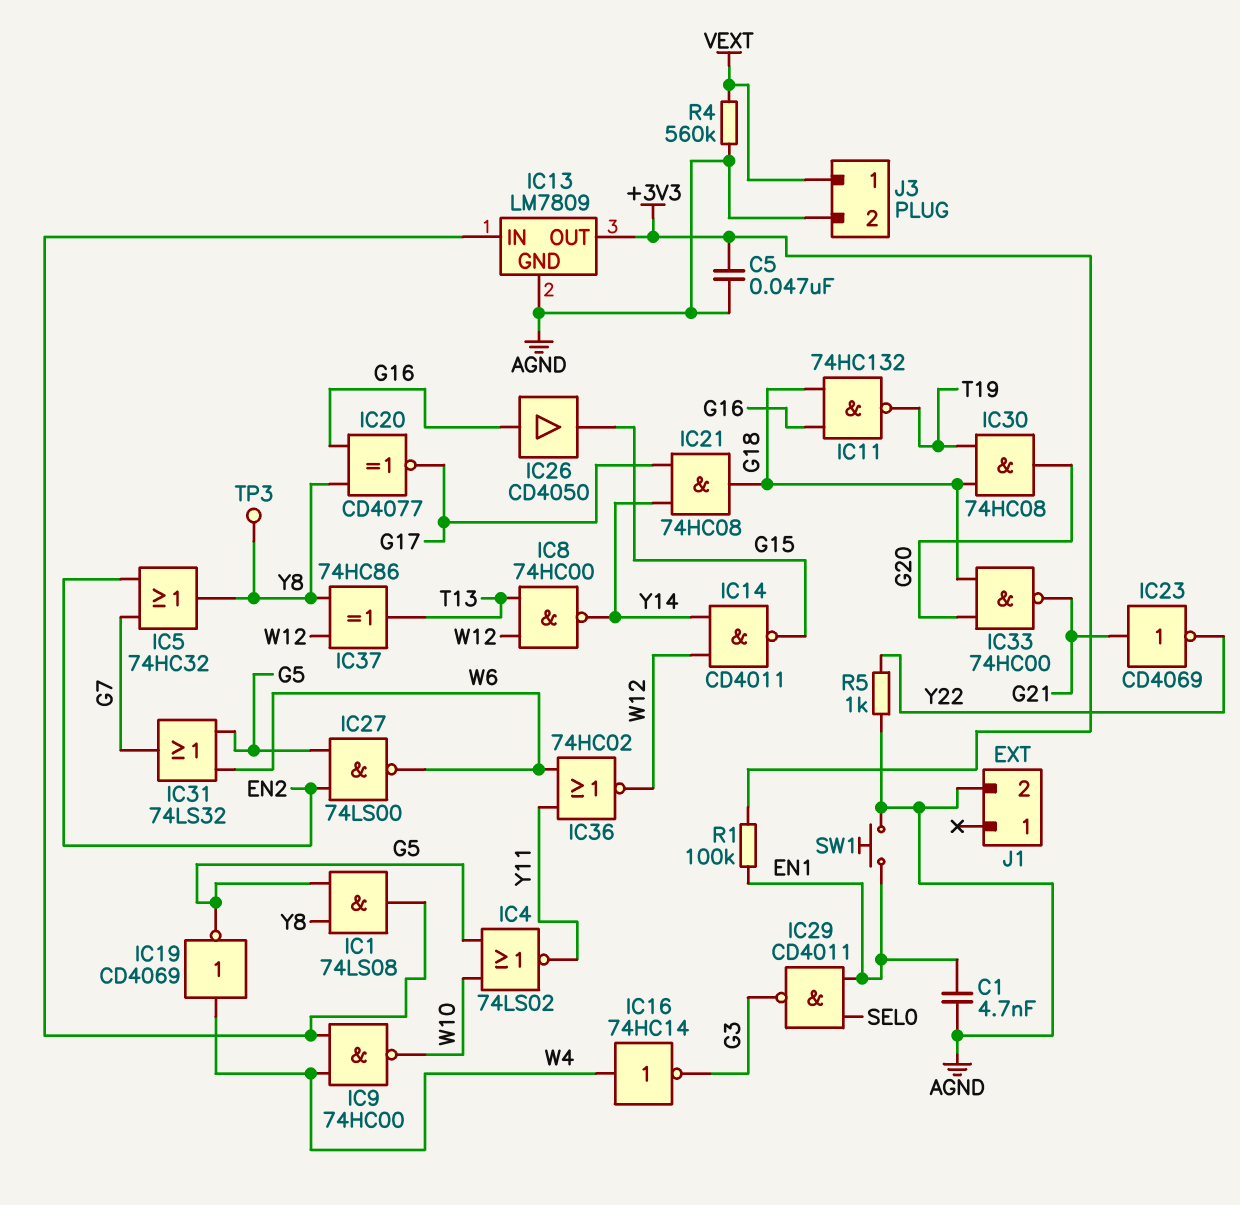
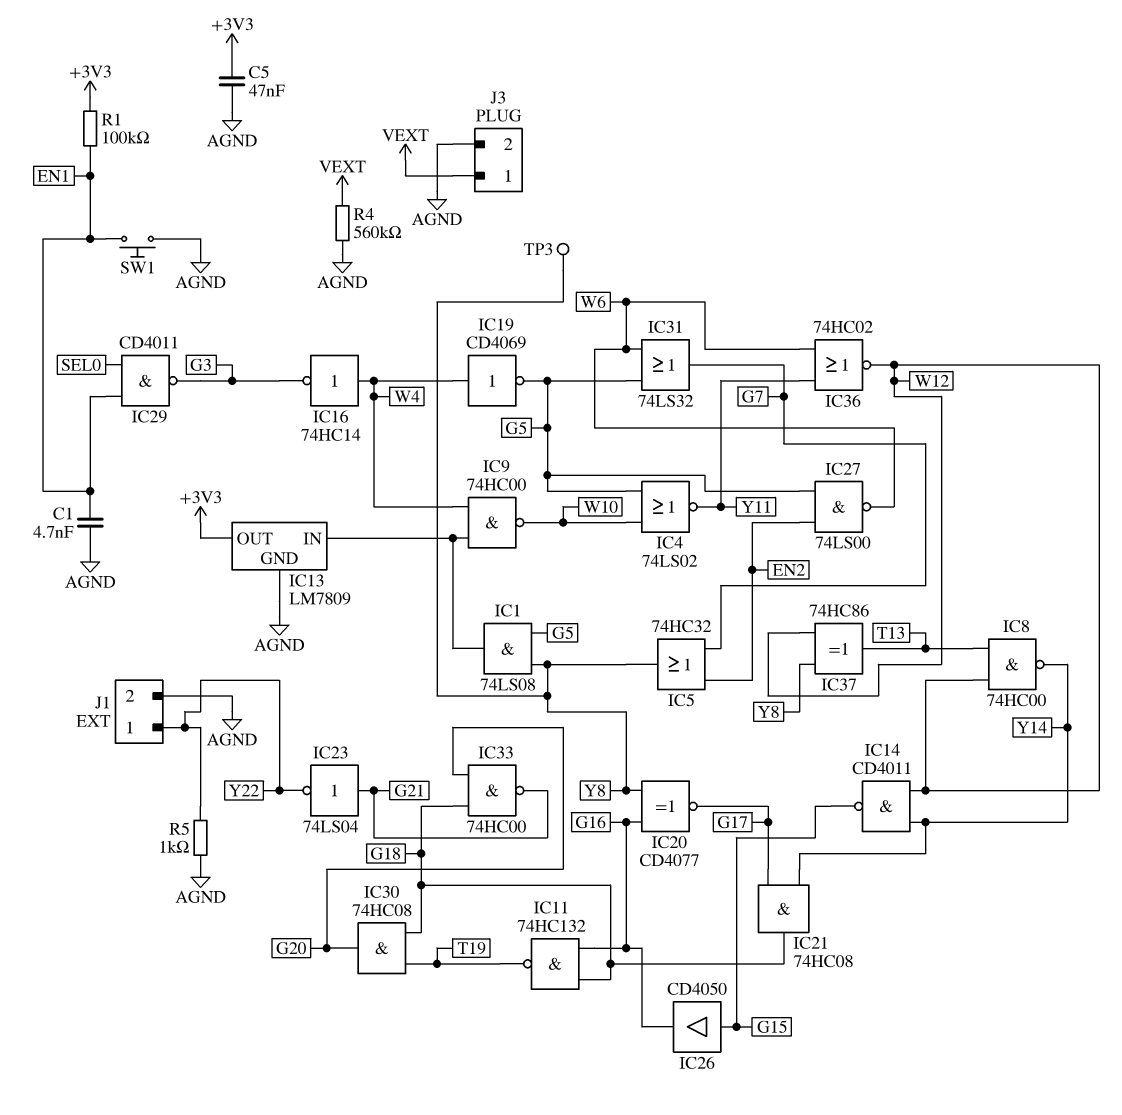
IC23: NOT CD4069 (in G21, out Y22) -> NOT 74LS04 (in G21, out Y22)
IC26: buffer CD4050 (in G16, out G15) -> buffer CD4050 (in G15, out G16)
J1 pin 1: none -> Y22

